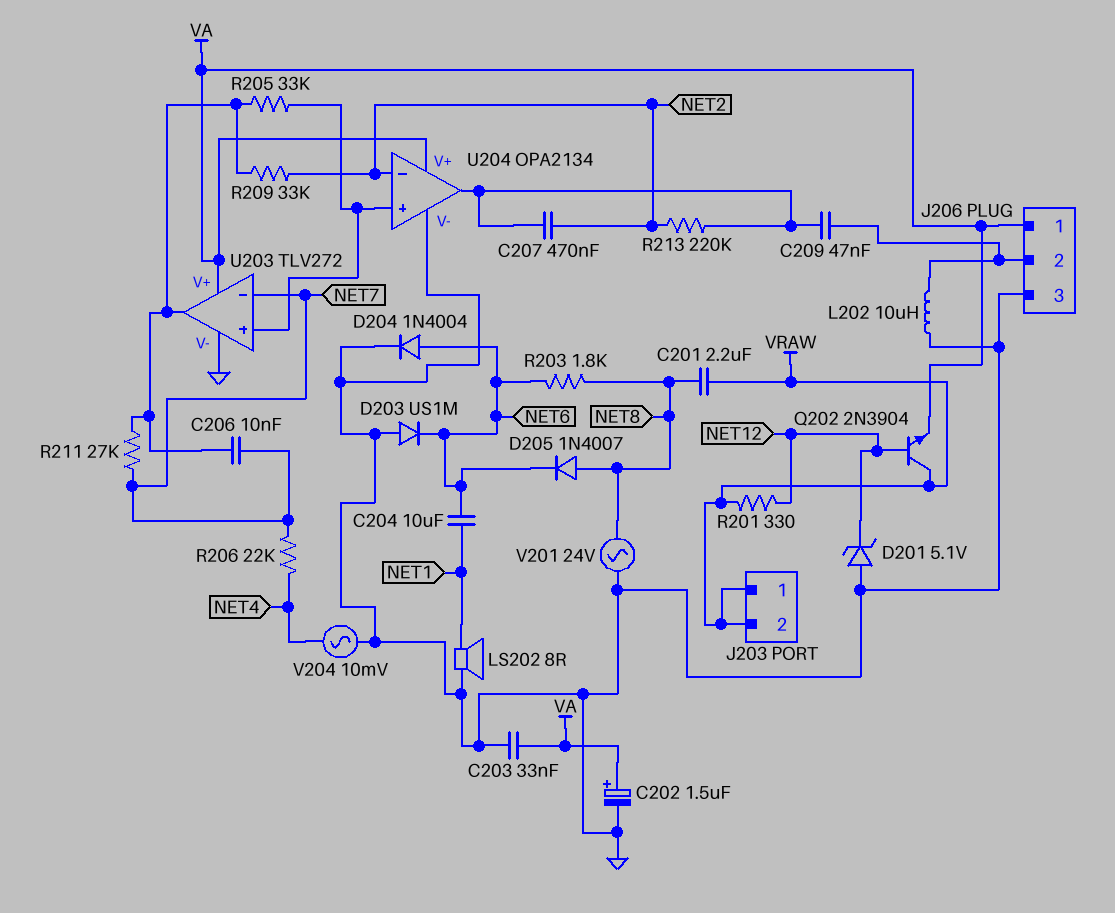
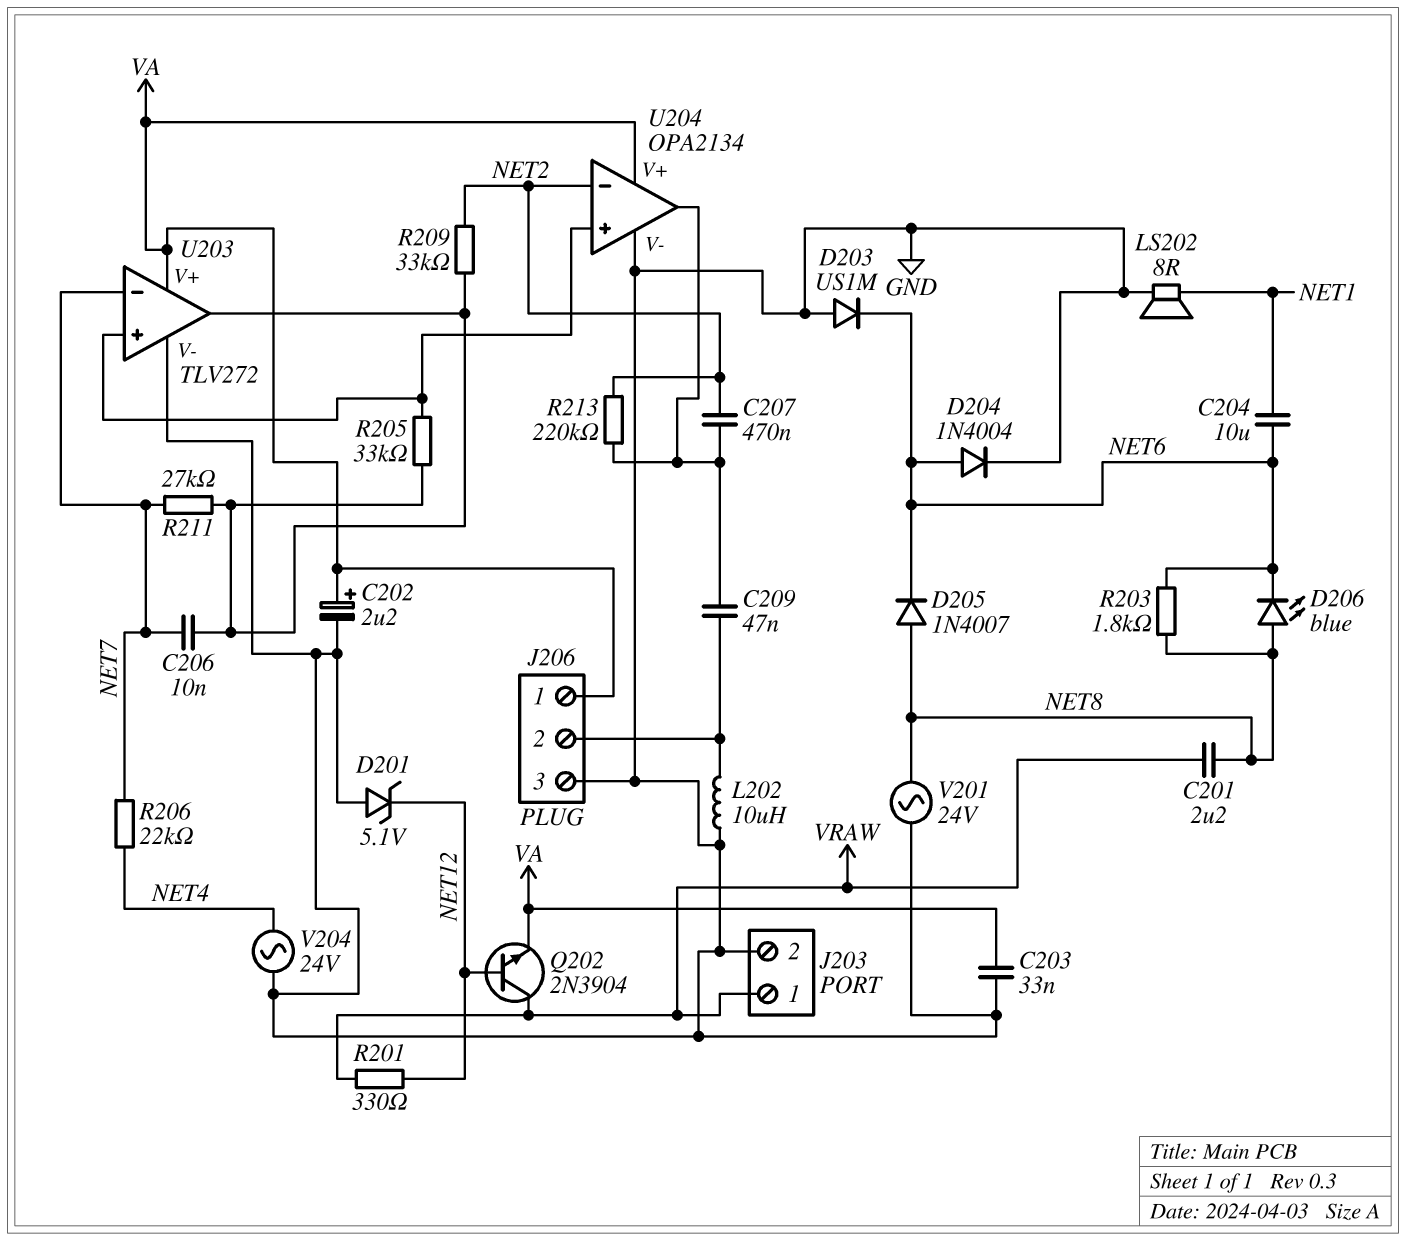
C202: 1.5uF (plus VA, minus GND) -> 2.2uF (plus VA, minus GND)
D206: none -> LED blue (A NET8, K NET6)
J203 pin 2: VRAW -> GND
V204: AC 10mV (GND, NET4) -> AC 24V (GND, NET4)

